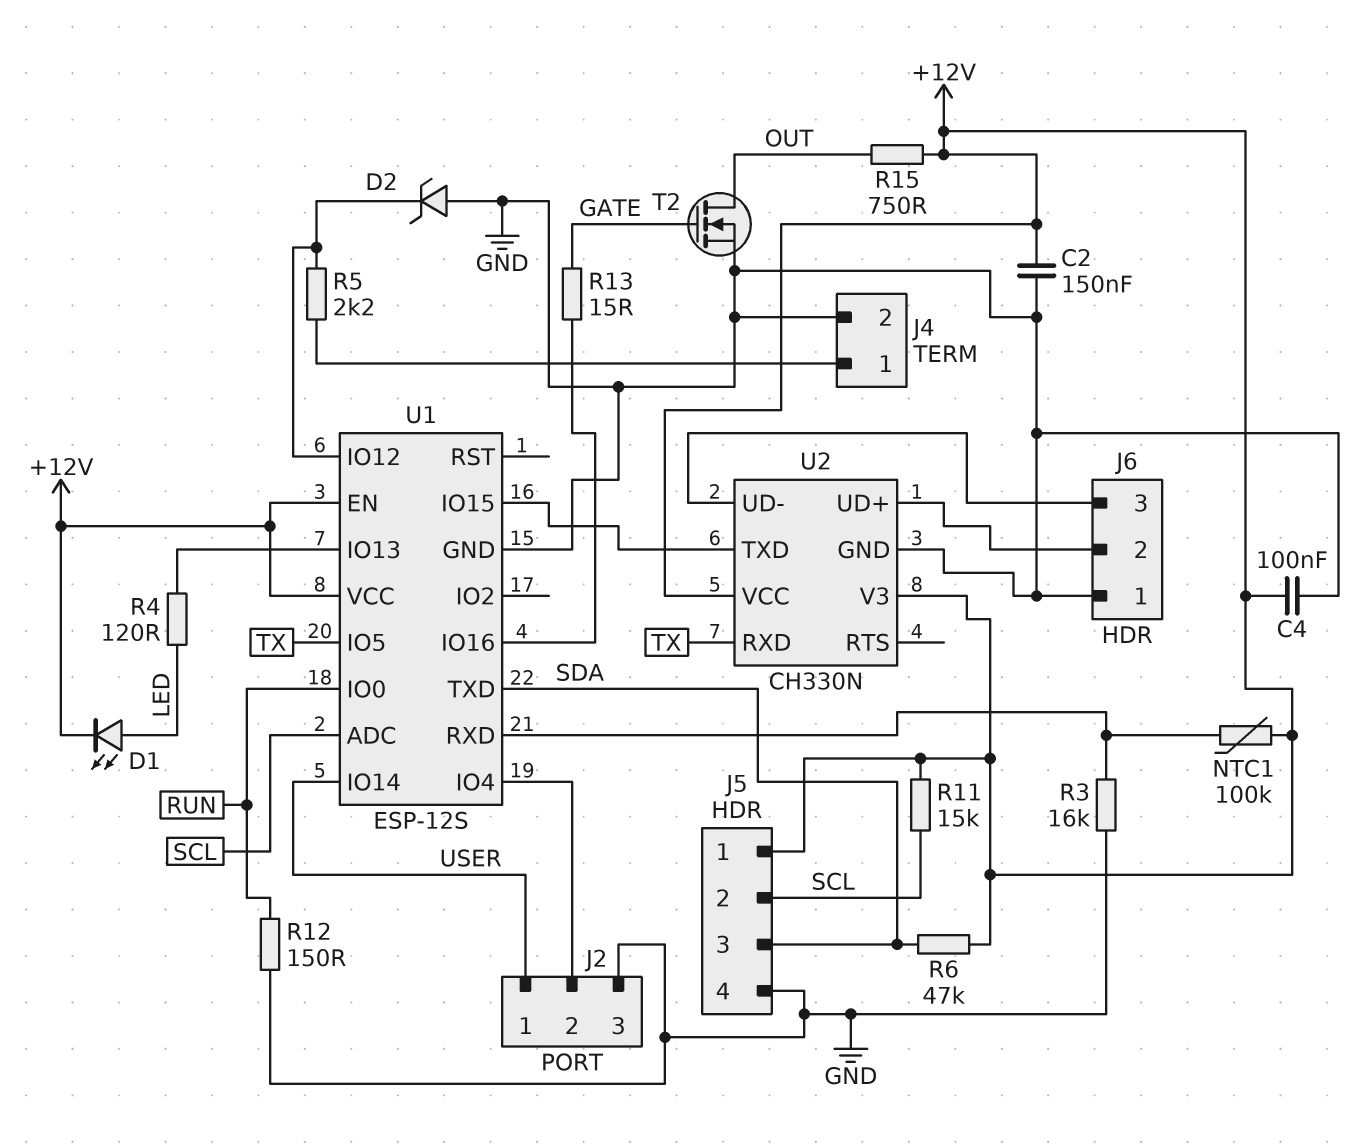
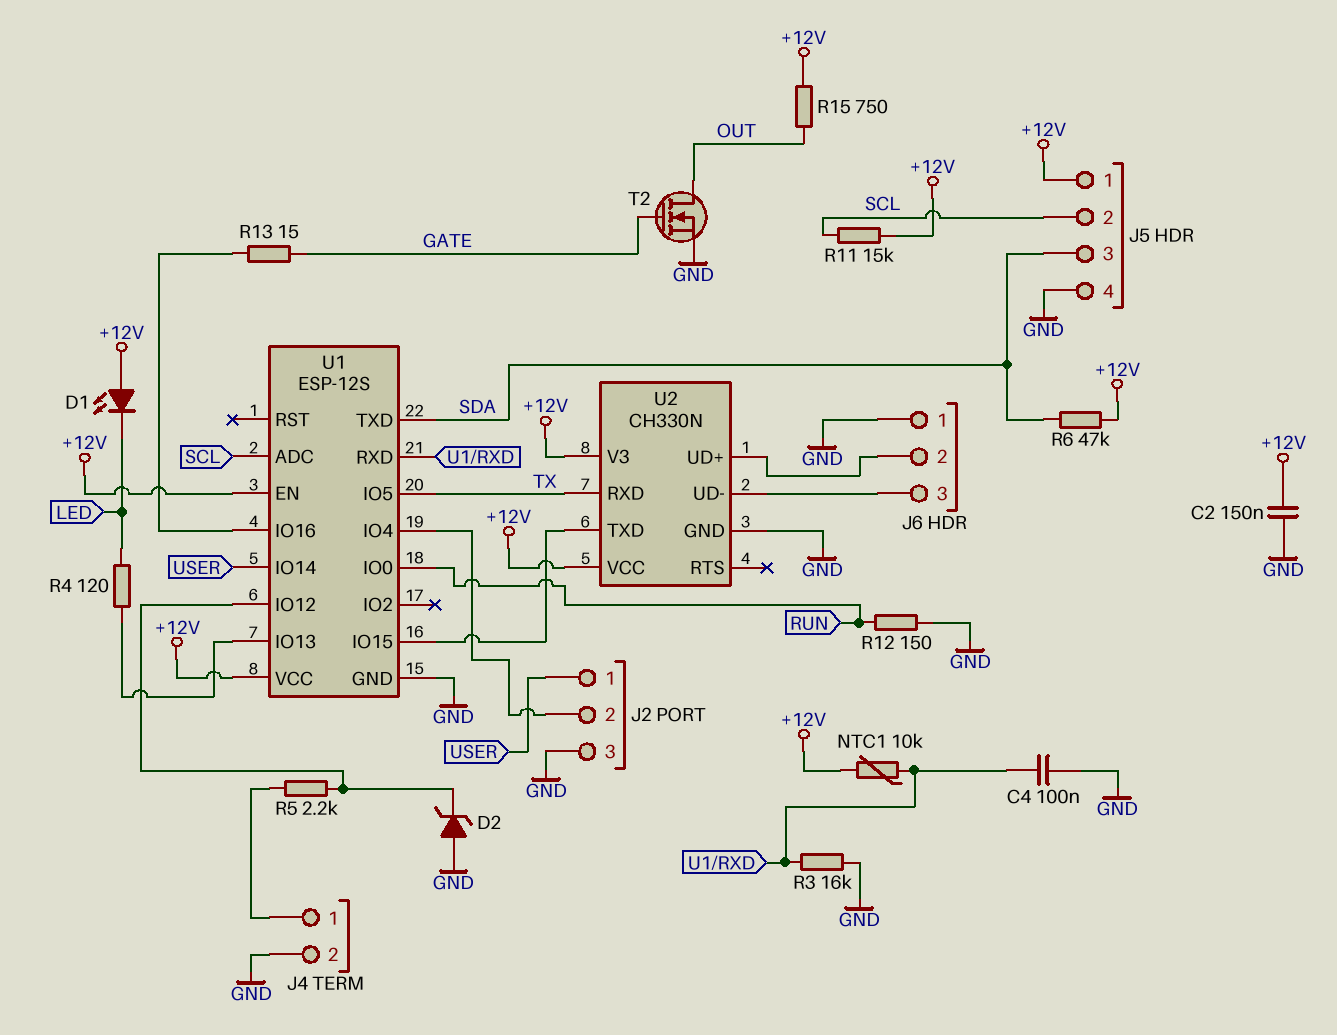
C4: 100nF (+12V, GND) -> 100nF (GND, U1/RXD)
D1: LED (A LED, K +12V) -> LED (A +12V, K LED)
NTC1: 100k (+12V, U1/RXD) -> 10k (+12V, U1/RXD)

